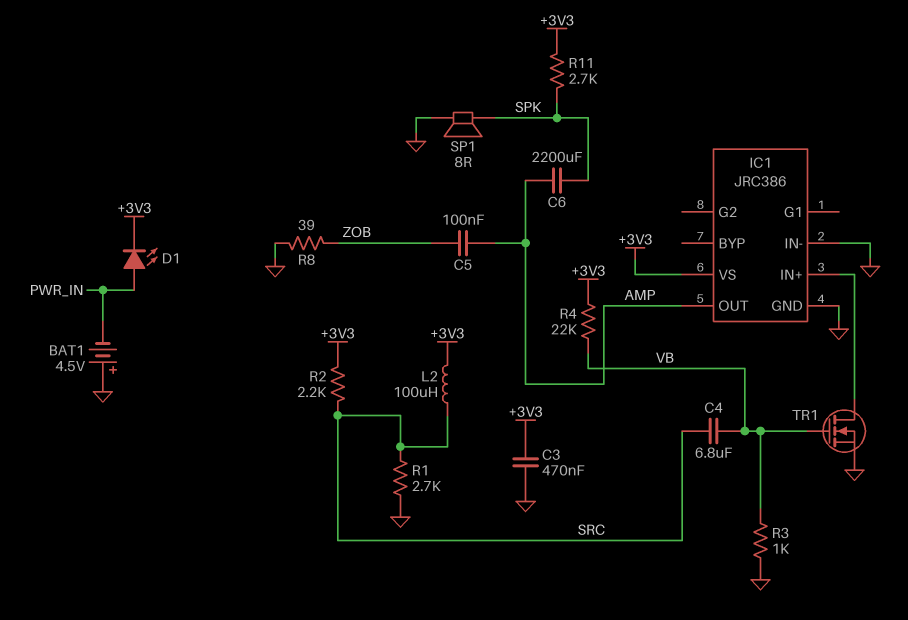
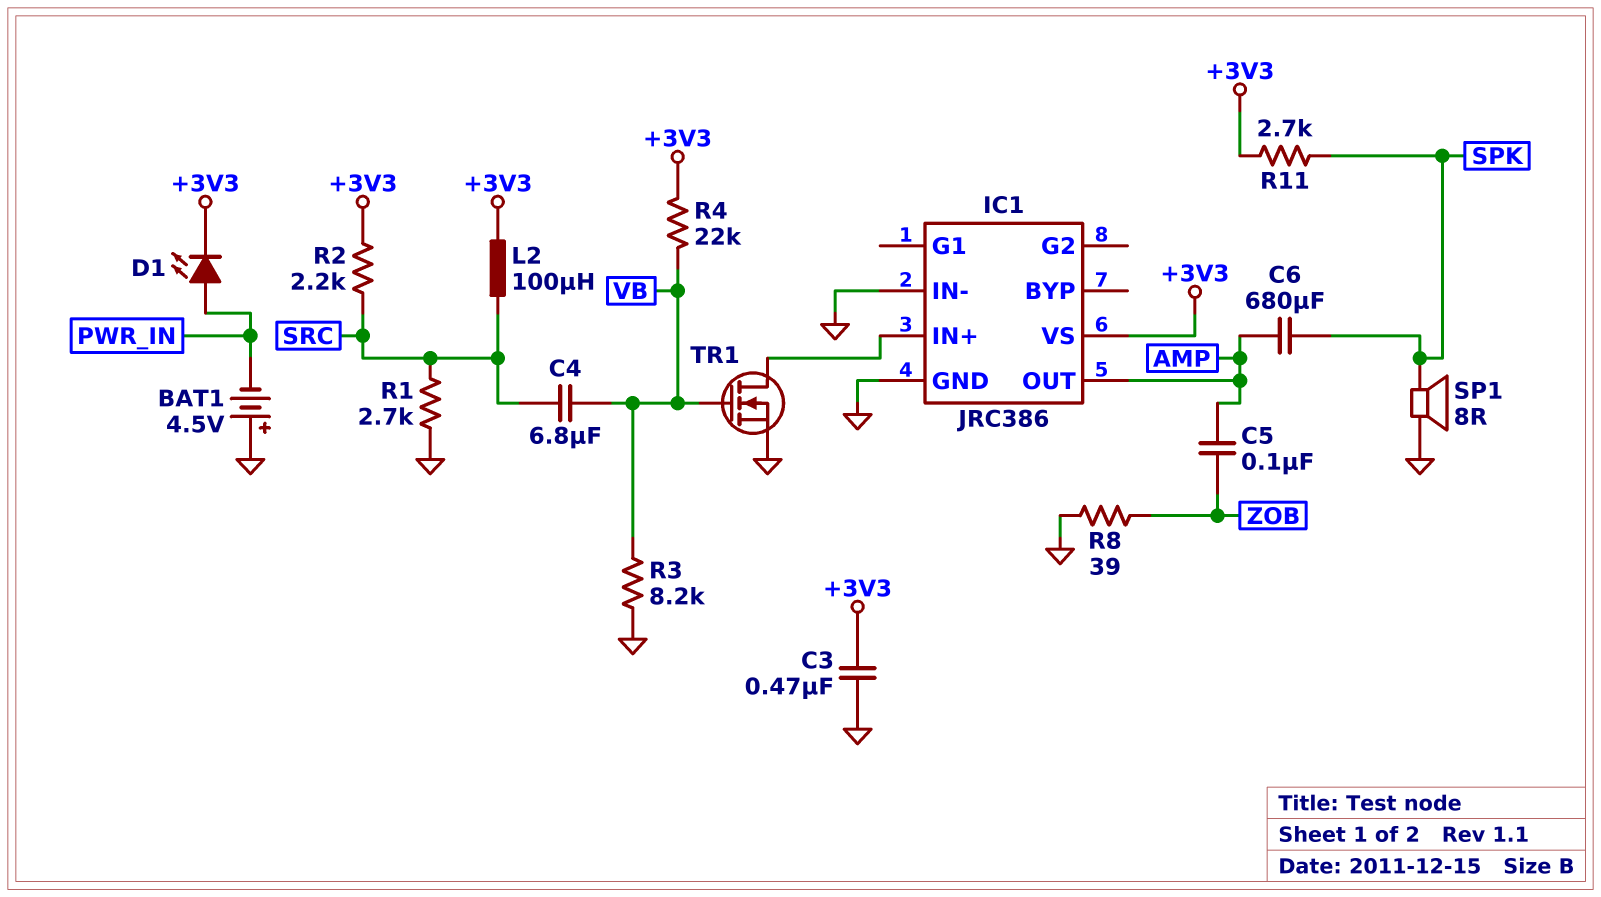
C6: 2200uF (AMP, SPK) -> 680uF (AMP, SPK)
R3: 1k (GND, VB) -> 8.2k (GND, VB)

